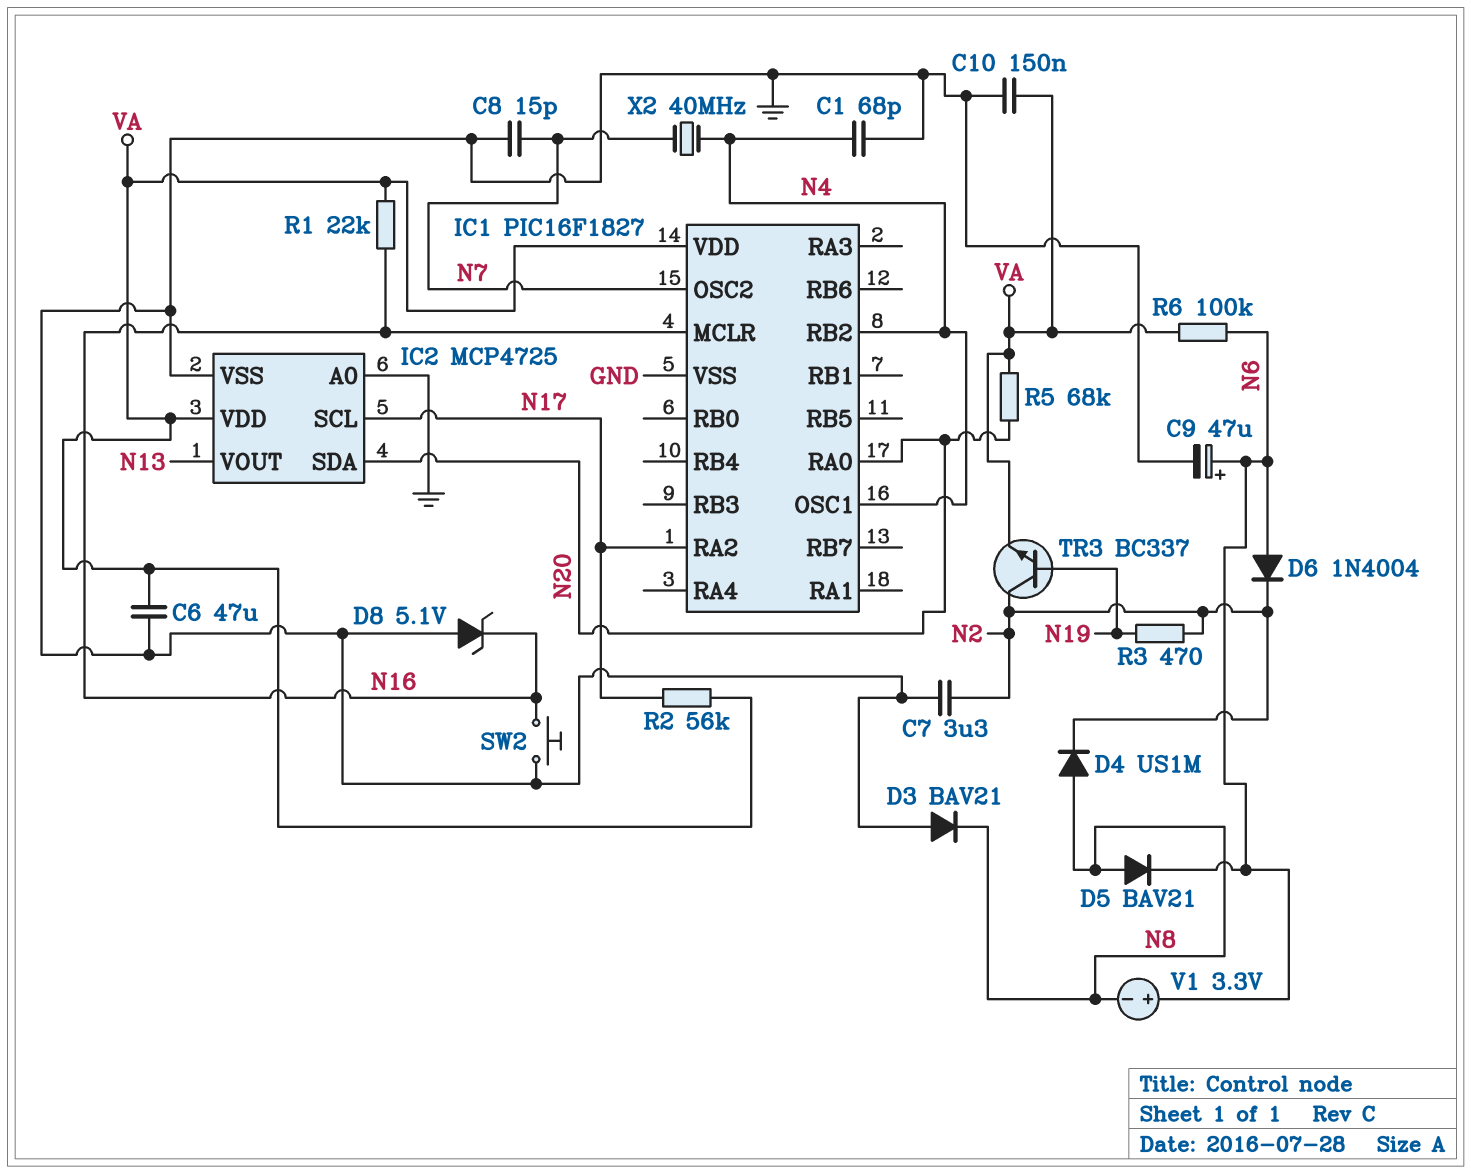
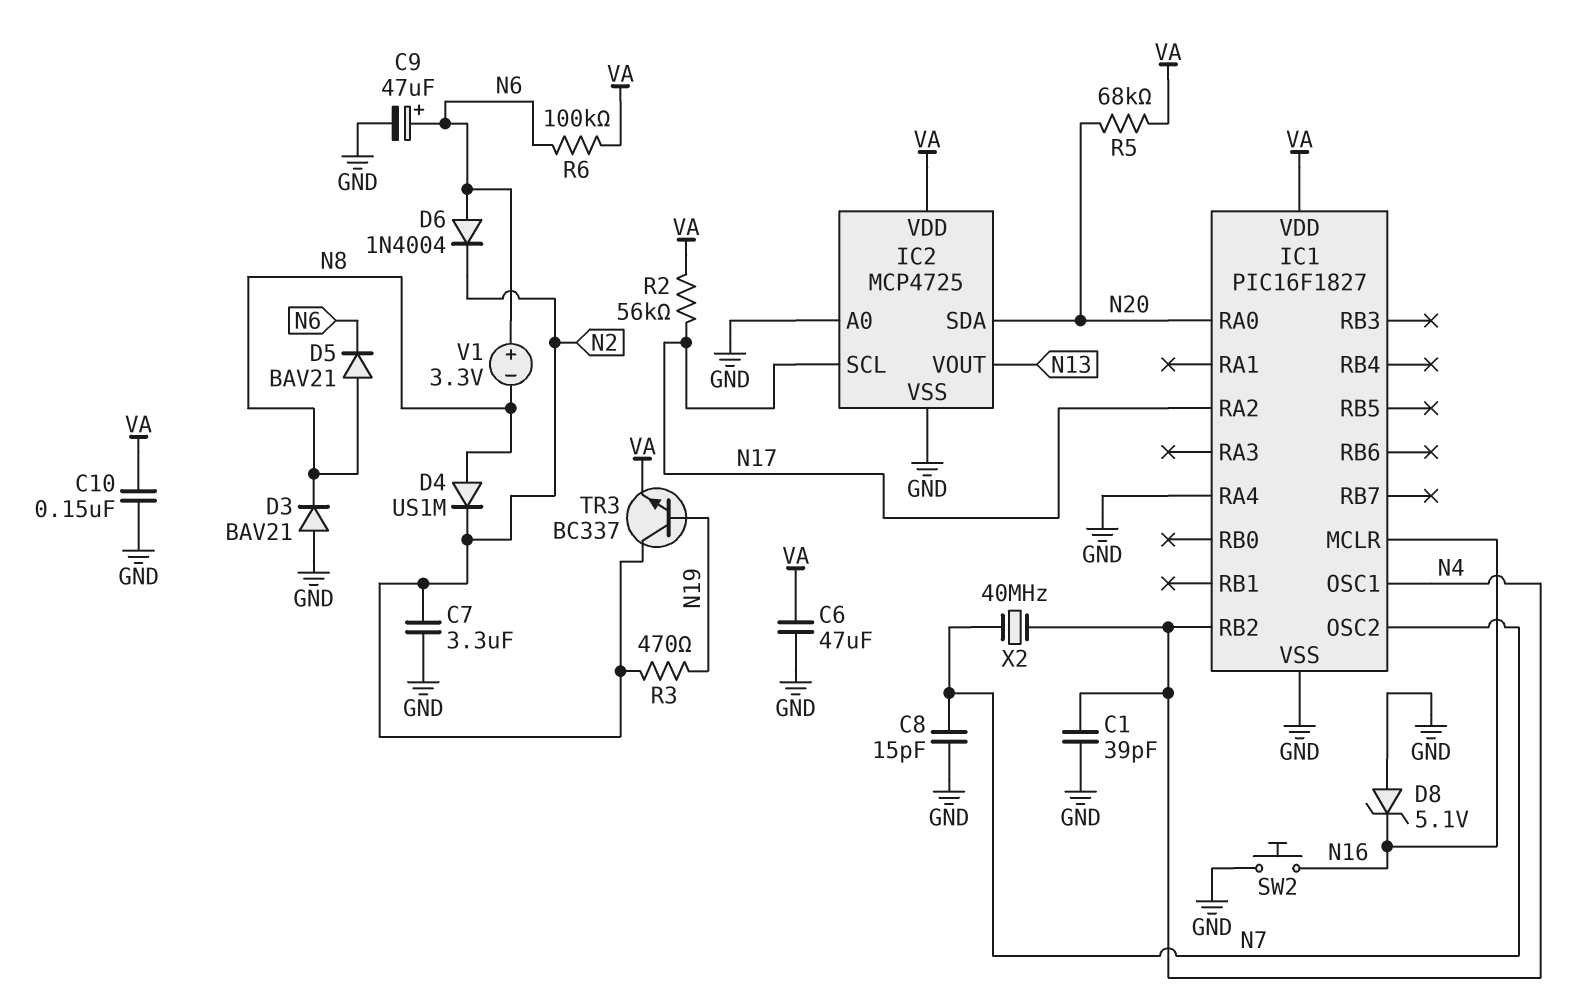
C1: 68pF (GND, N4) -> 39pF (GND, N4)
IC1 pin RA4: none -> GND
R1: 22k (N16, VA) -> none

